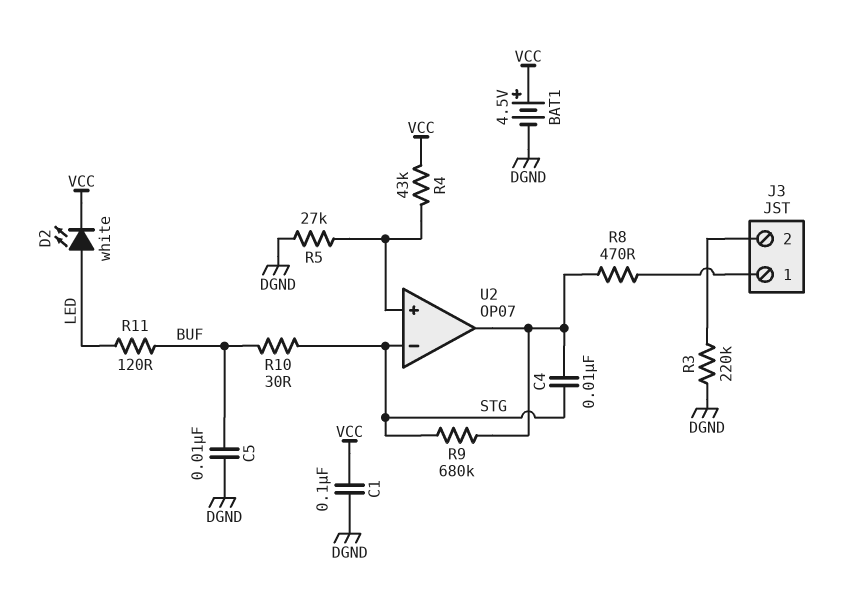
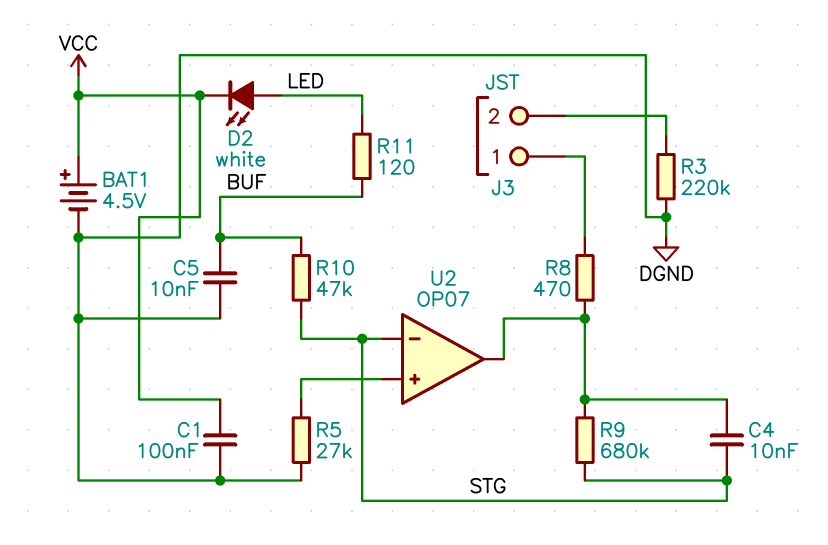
R4: 43k (U2/in+, VCC) -> none
R10: 30 (BUF, STG) -> 47k (BUF, STG)

